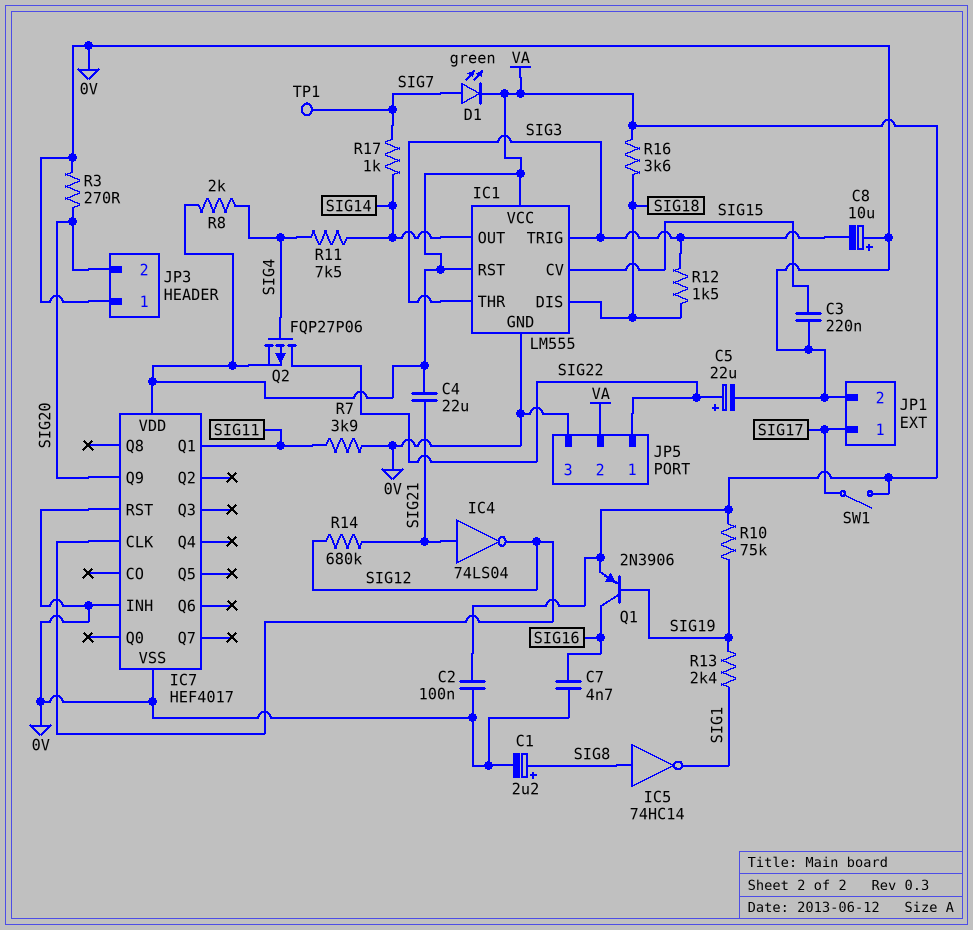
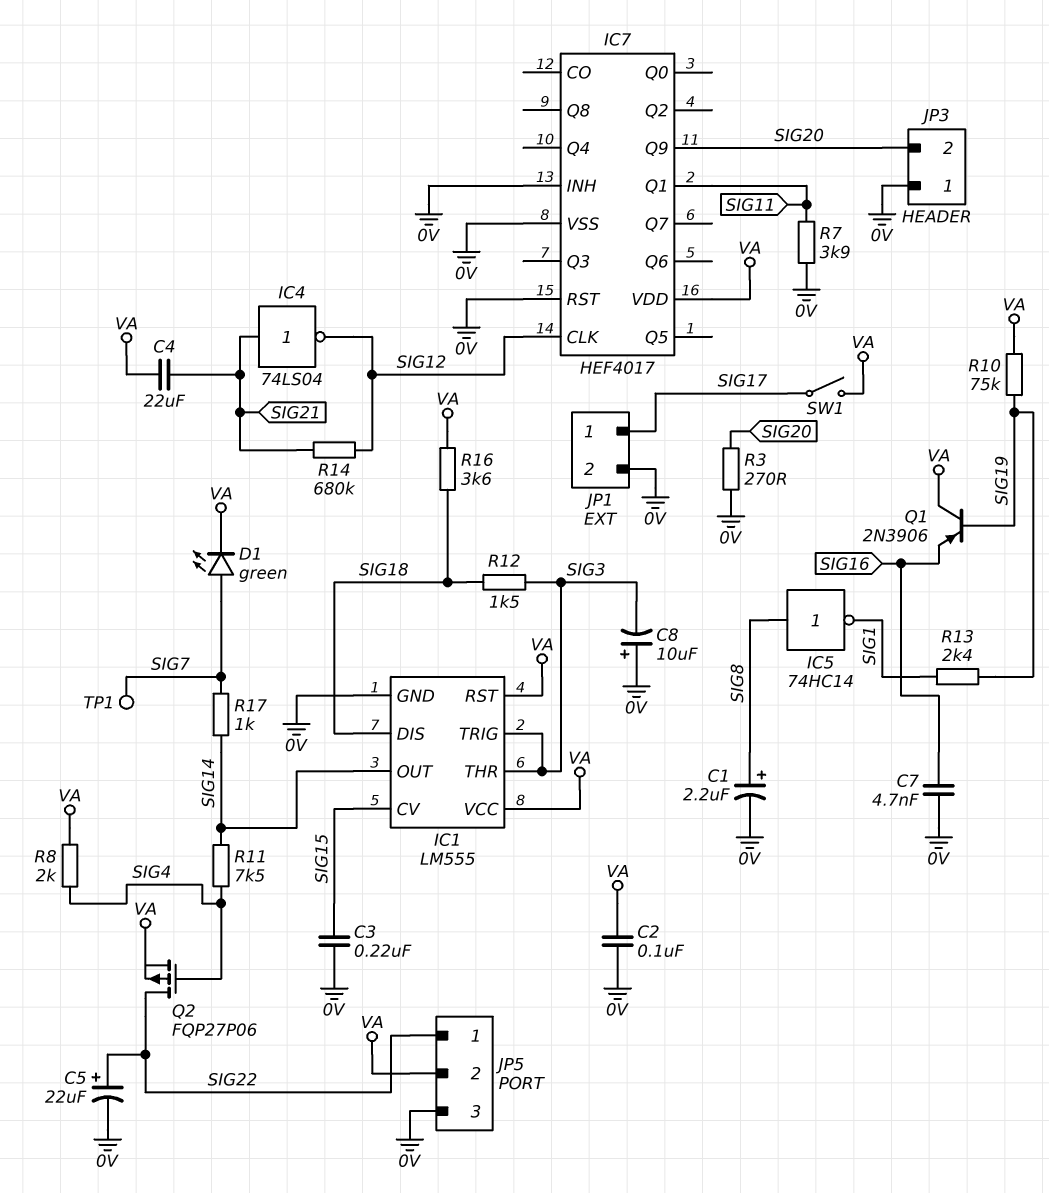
Q1: PNP 2N3906 (B SIG19, C SIG16, E VA) -> PNP 2N3906 (B SIG19, C VA, E SIG16)

